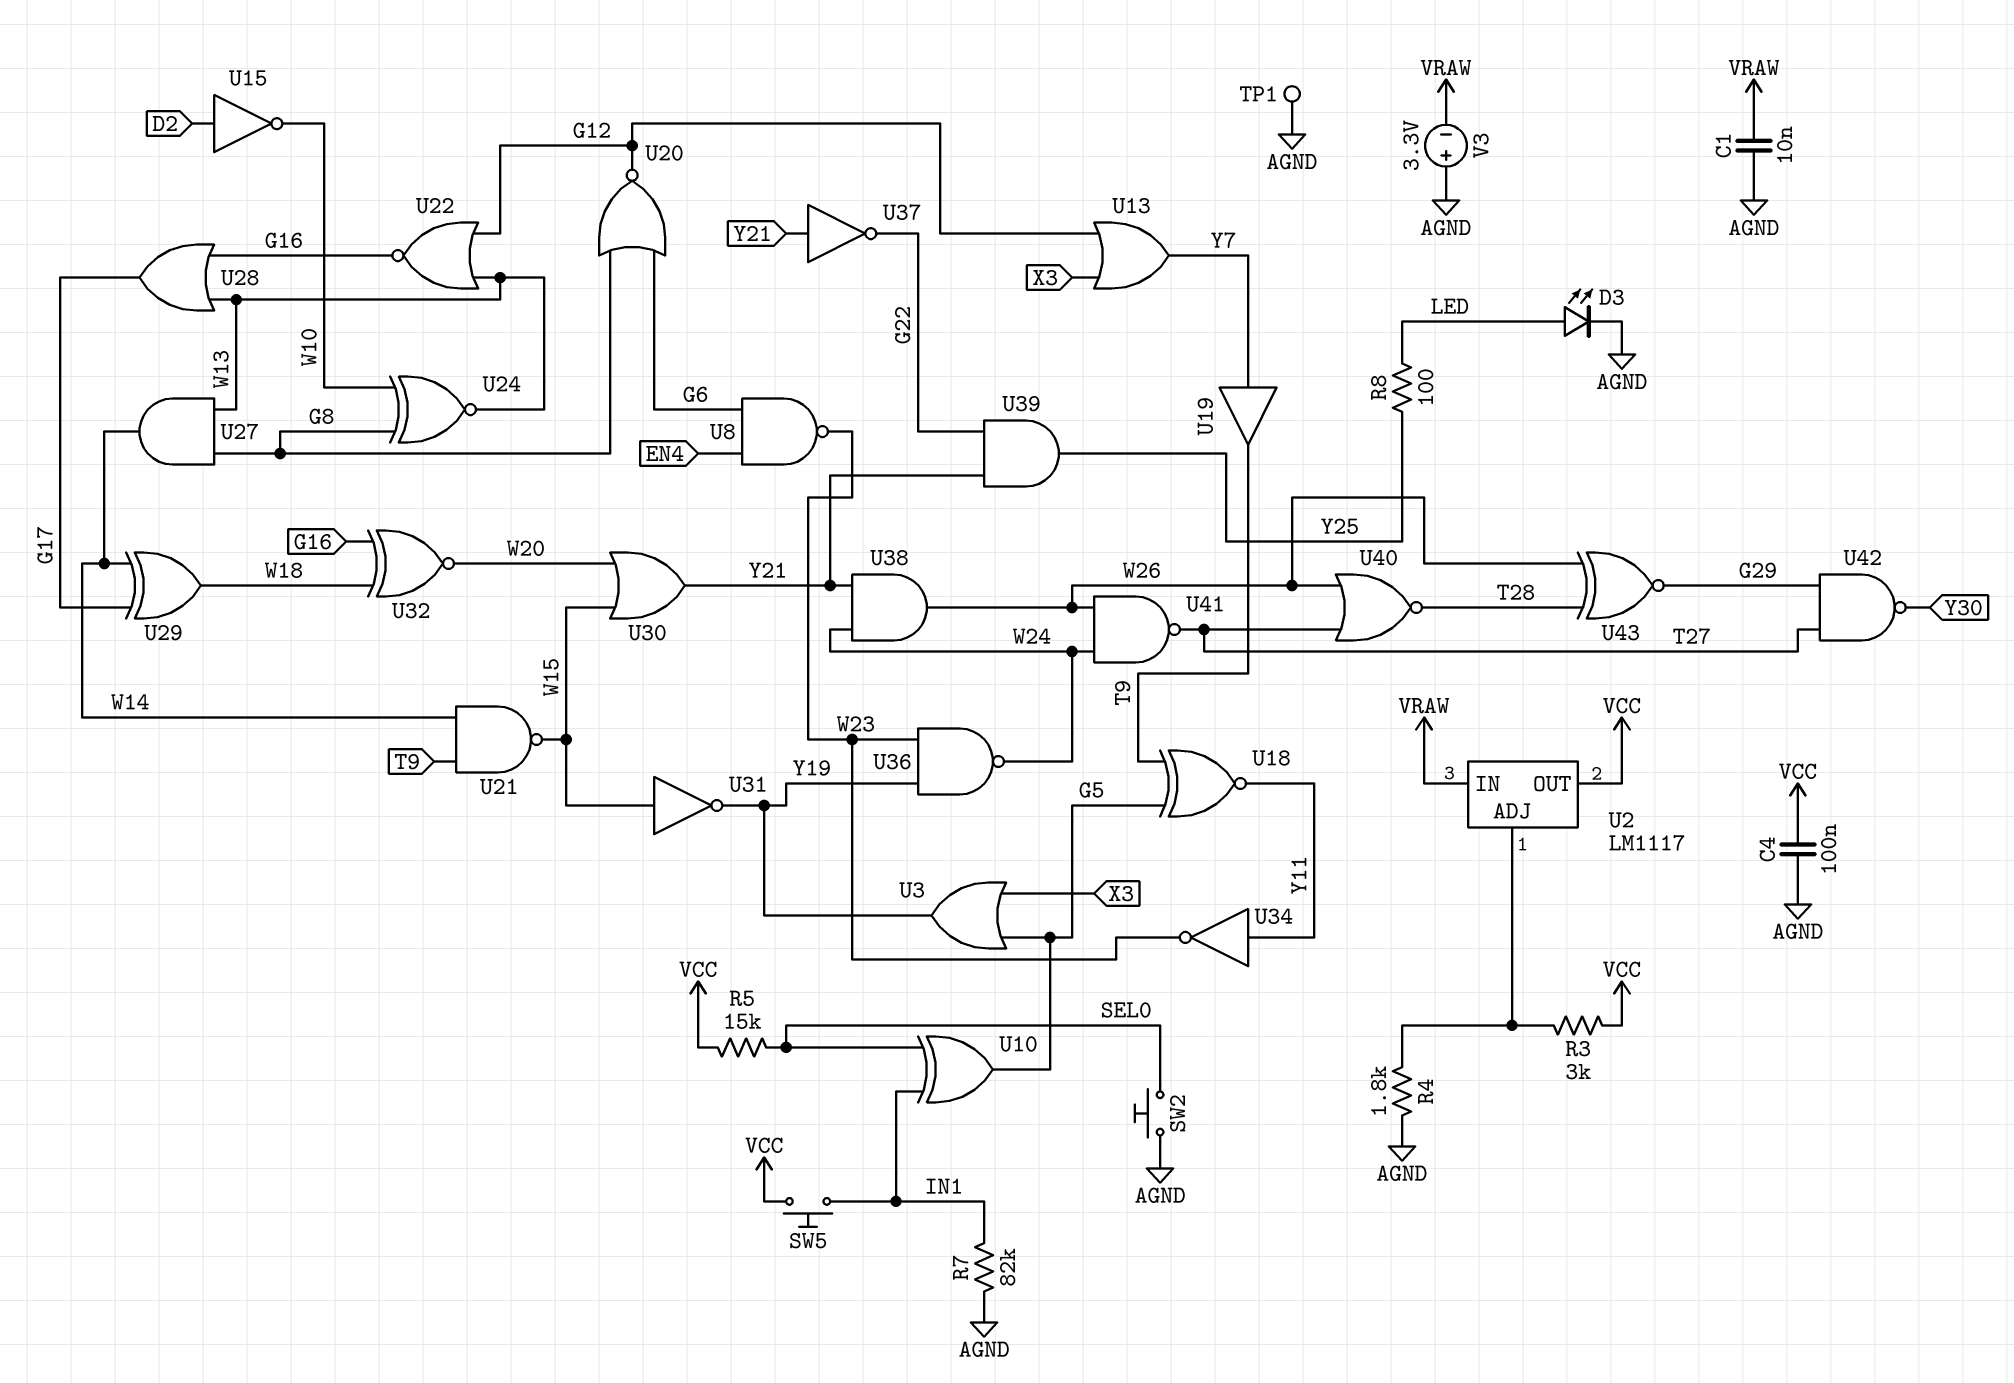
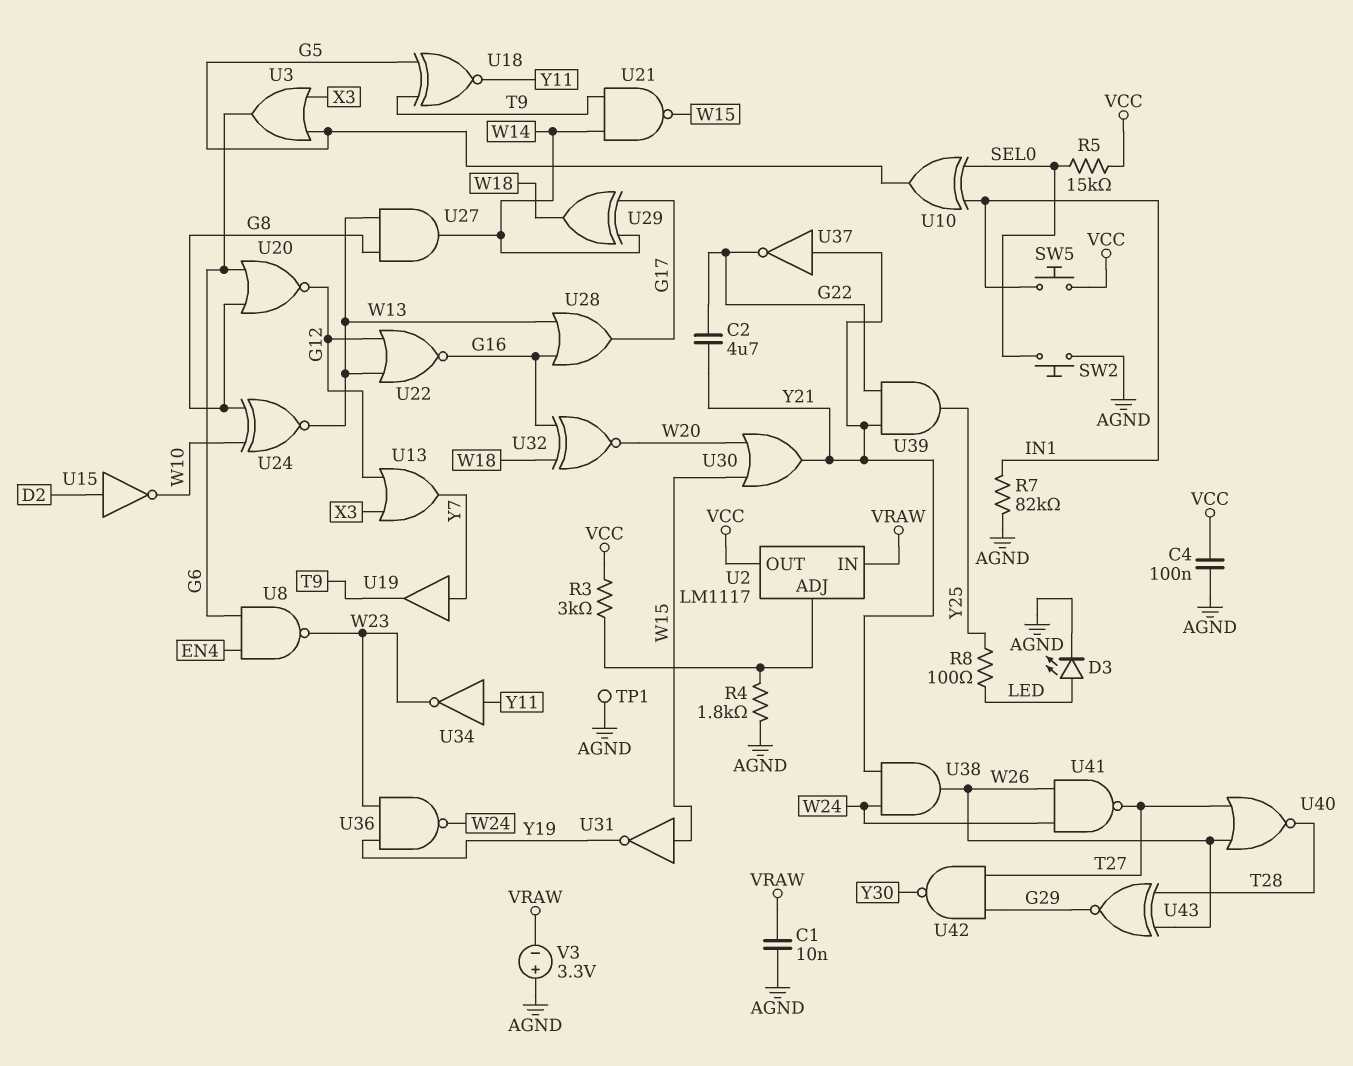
C2: none -> 4.7uF (G22, Y21)
U3: OR (in G5, in X3, out Y19) -> OR (in G5, in X3, out G6)

